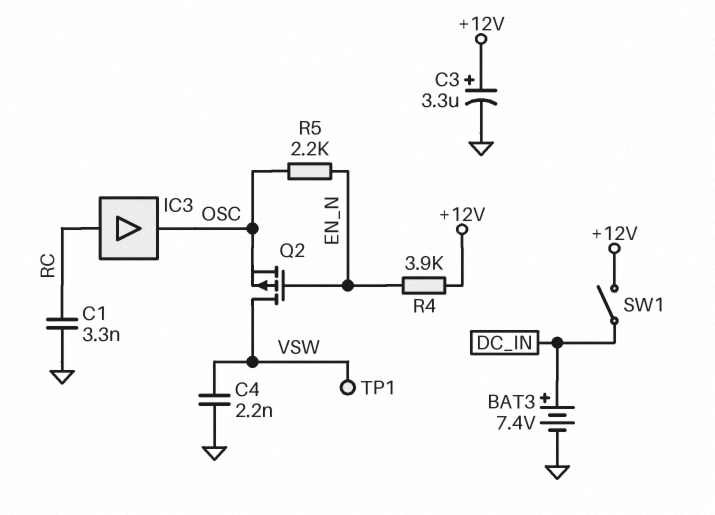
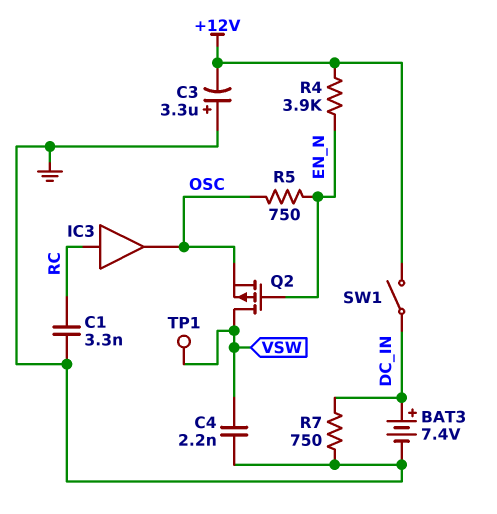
C3: 3.3uF (plus +12V, minus GND) -> 3.3uF (plus GND, minus +12V)
R5: 2.2k (EN_N, OSC) -> 750 (EN_N, OSC)
R7: none -> 750 (DC_IN, GND)

